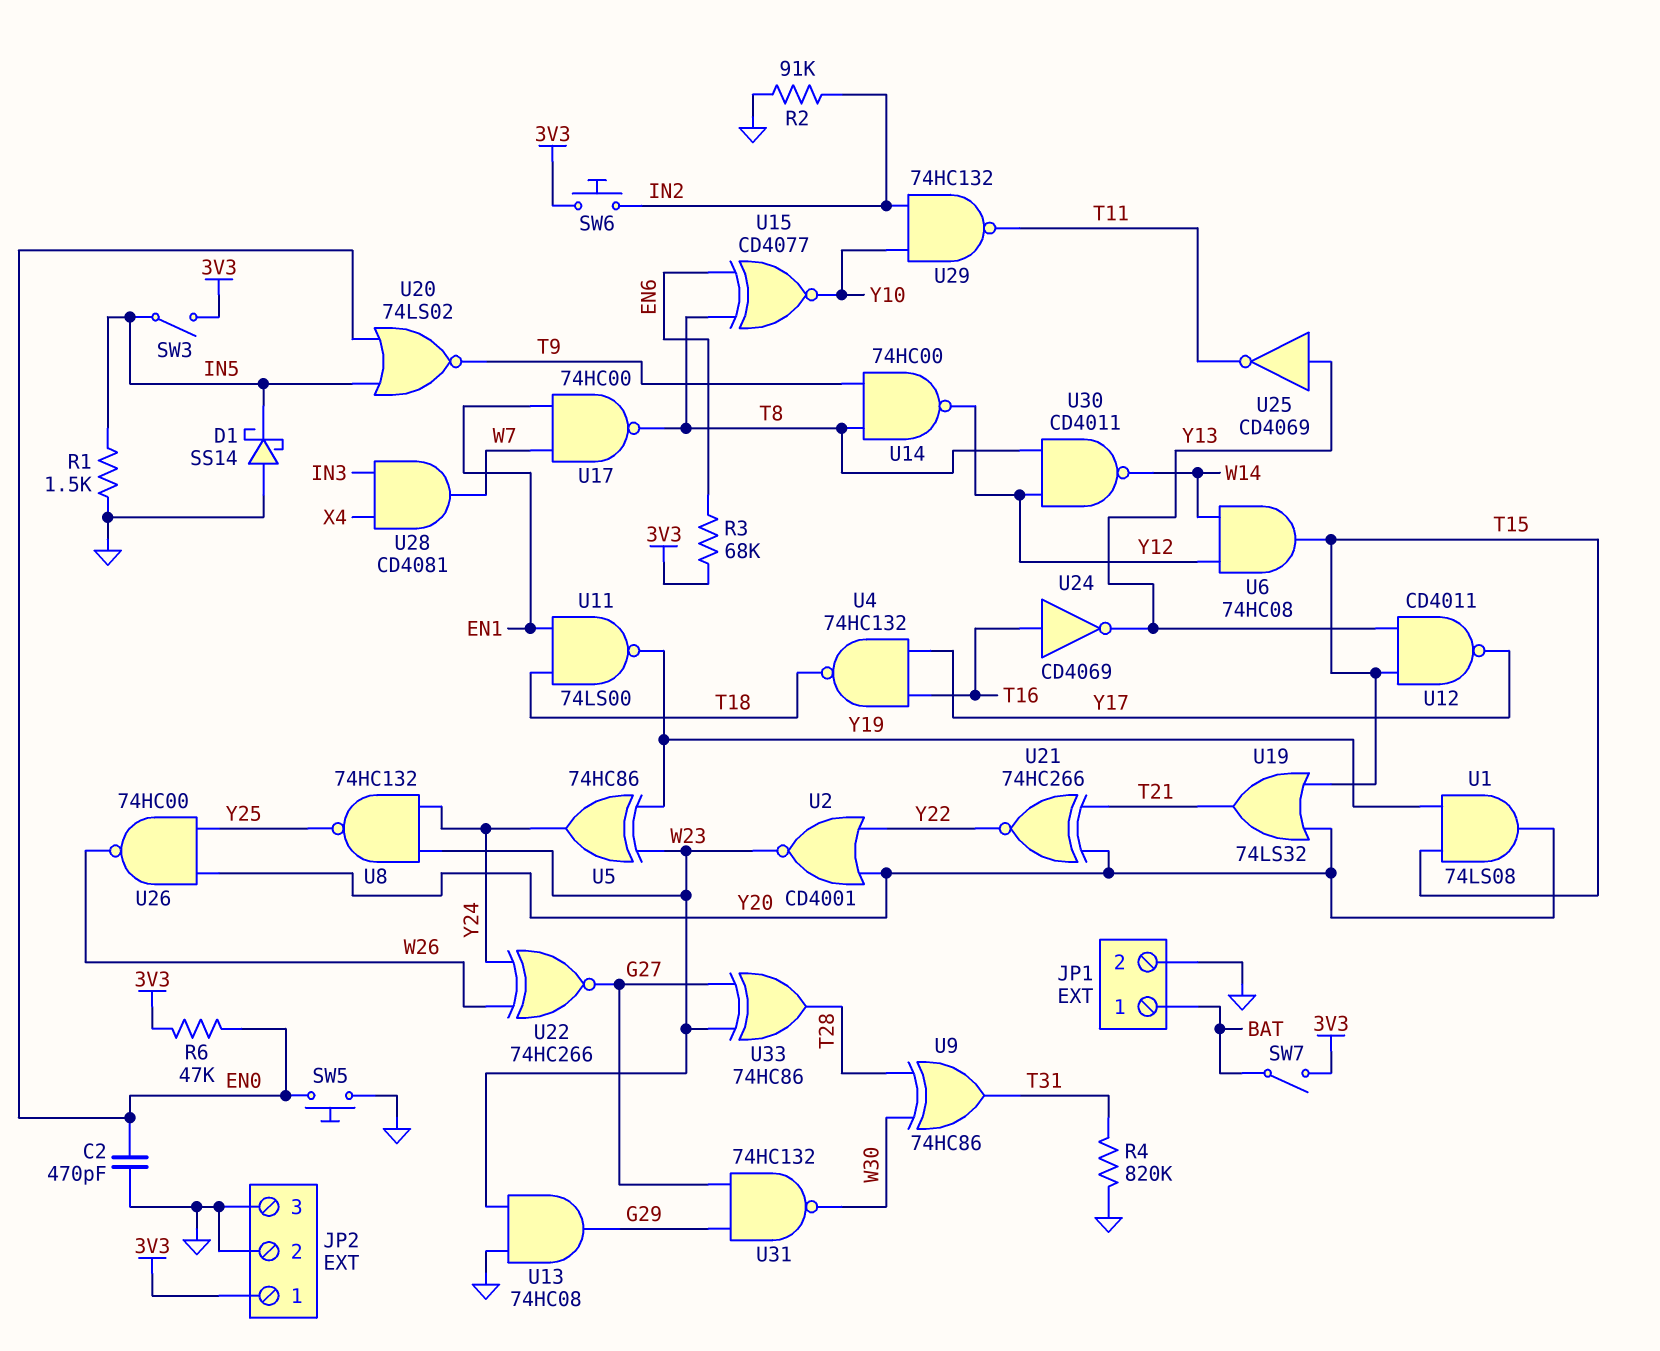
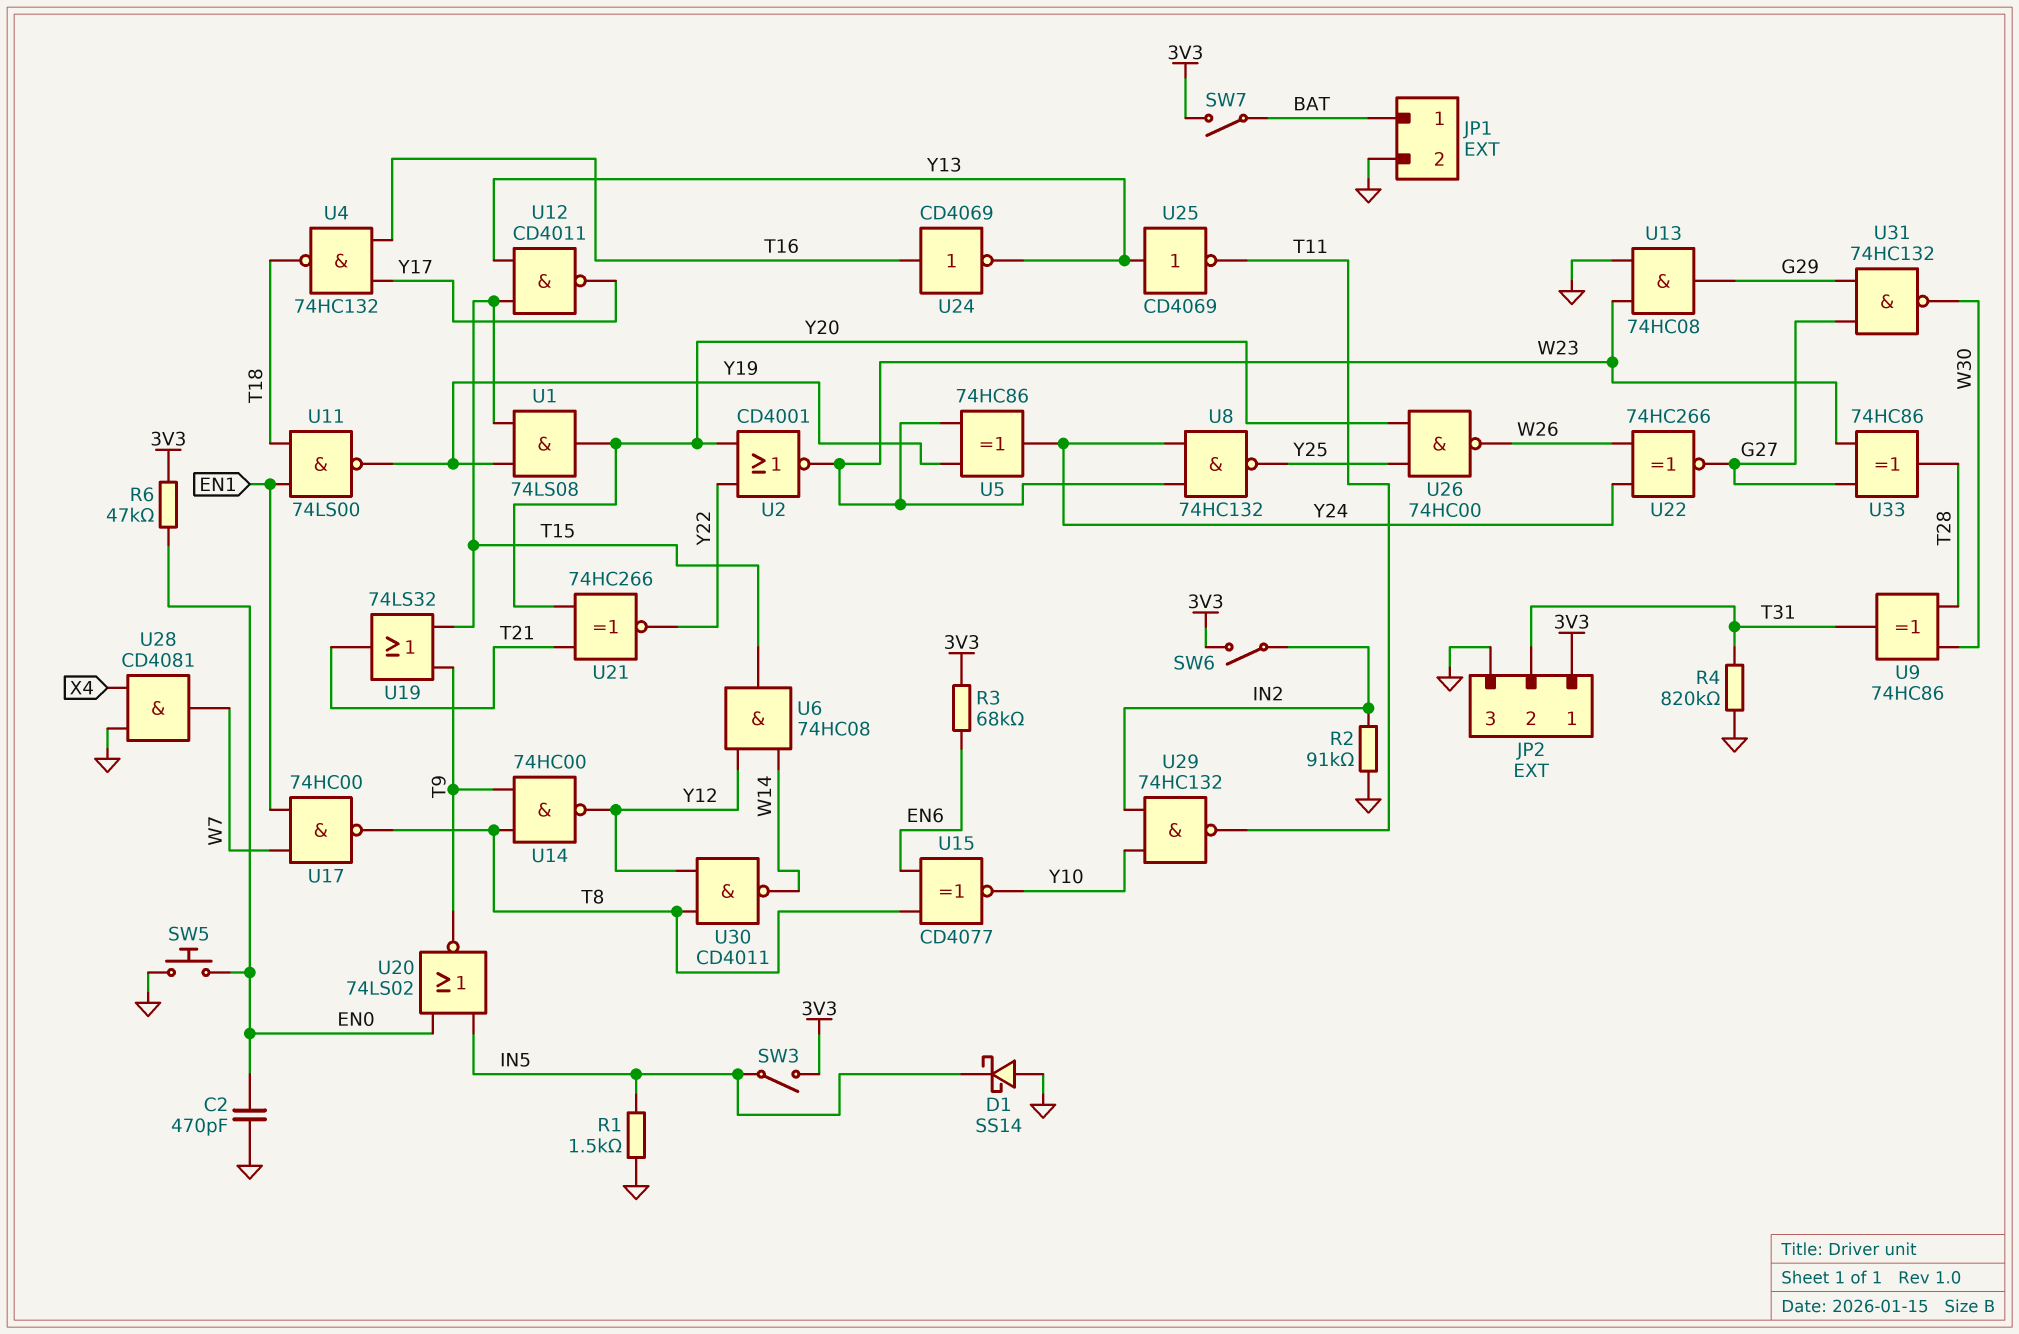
JP2 pin 2: GND -> T31
SW6: button (3V3, IN2) -> switch (3V3, IN2)
U19: OR 74LS32 (in T15, in Y20, out T21) -> OR 74LS32 (in T9, in T15, out T21)
U28: AND CD4081 (in IN3, in X4, out W7) -> AND CD4081 (in GND, in X4, out W7)

